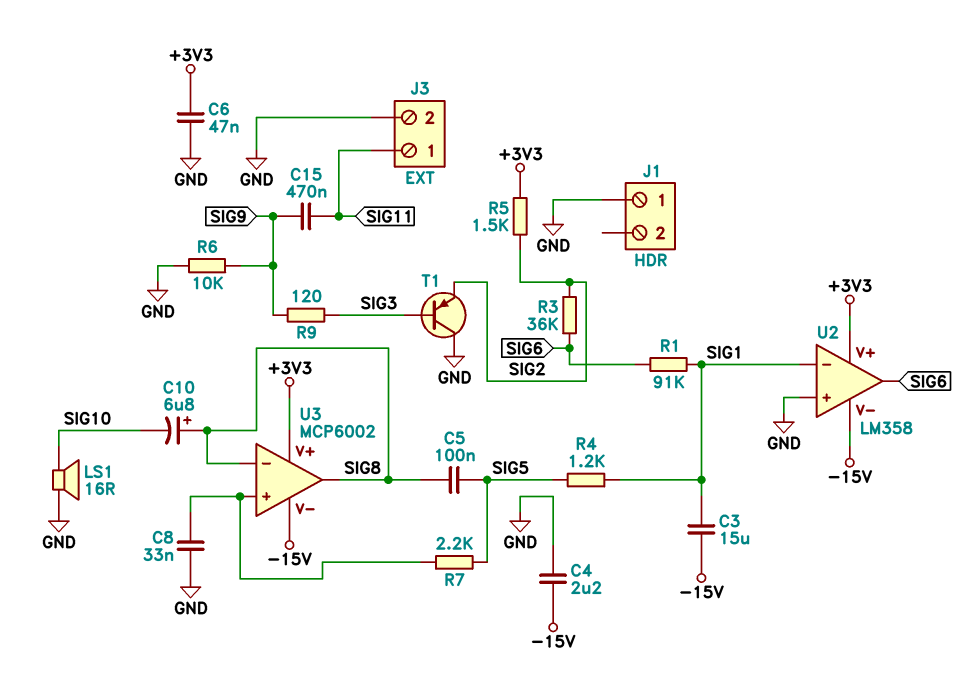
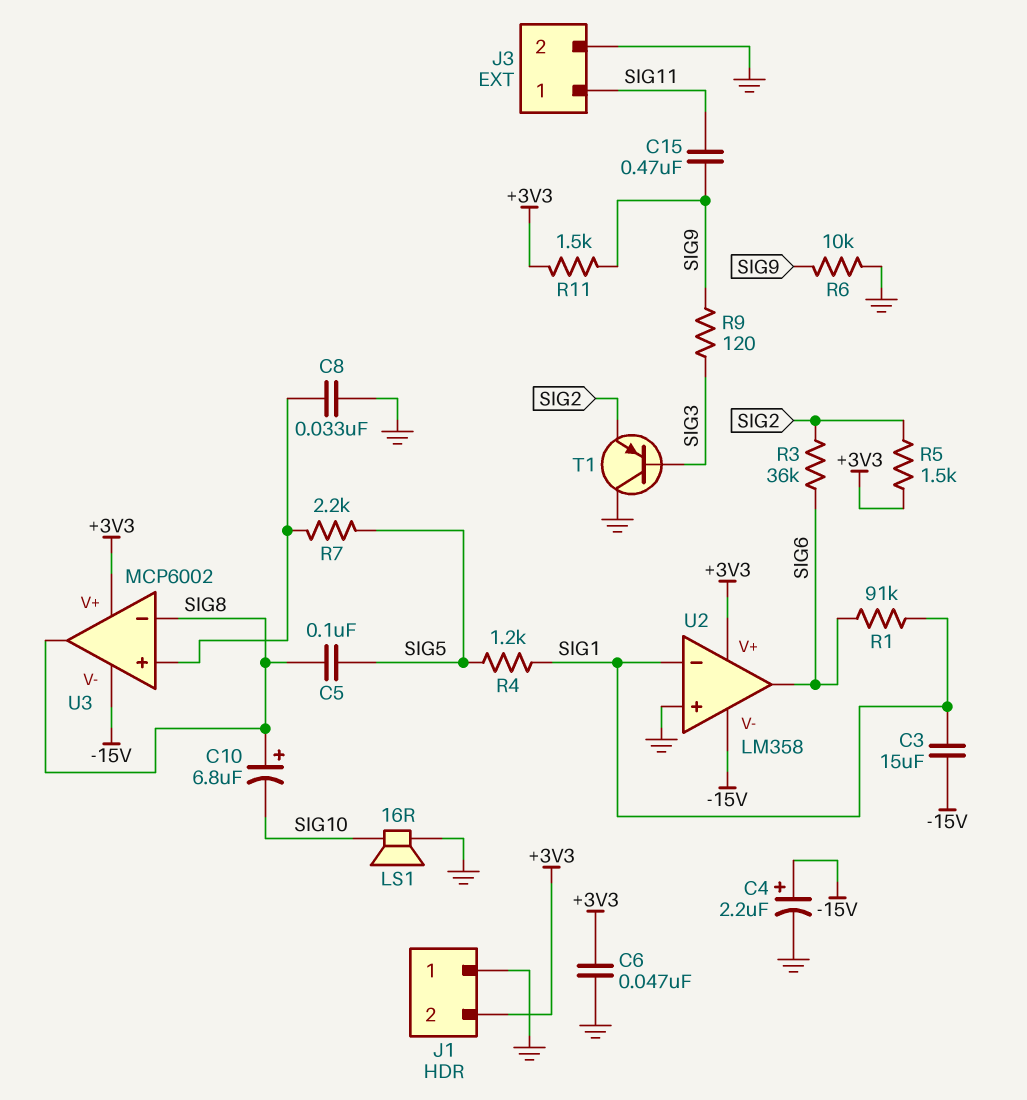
C4: 2.2uF (-15V, GND) -> 2.2uF (plus -15V, minus GND)
J1 pin 2: none -> +3V3
R11: none -> 1.5k (+3V3, SIG9)

